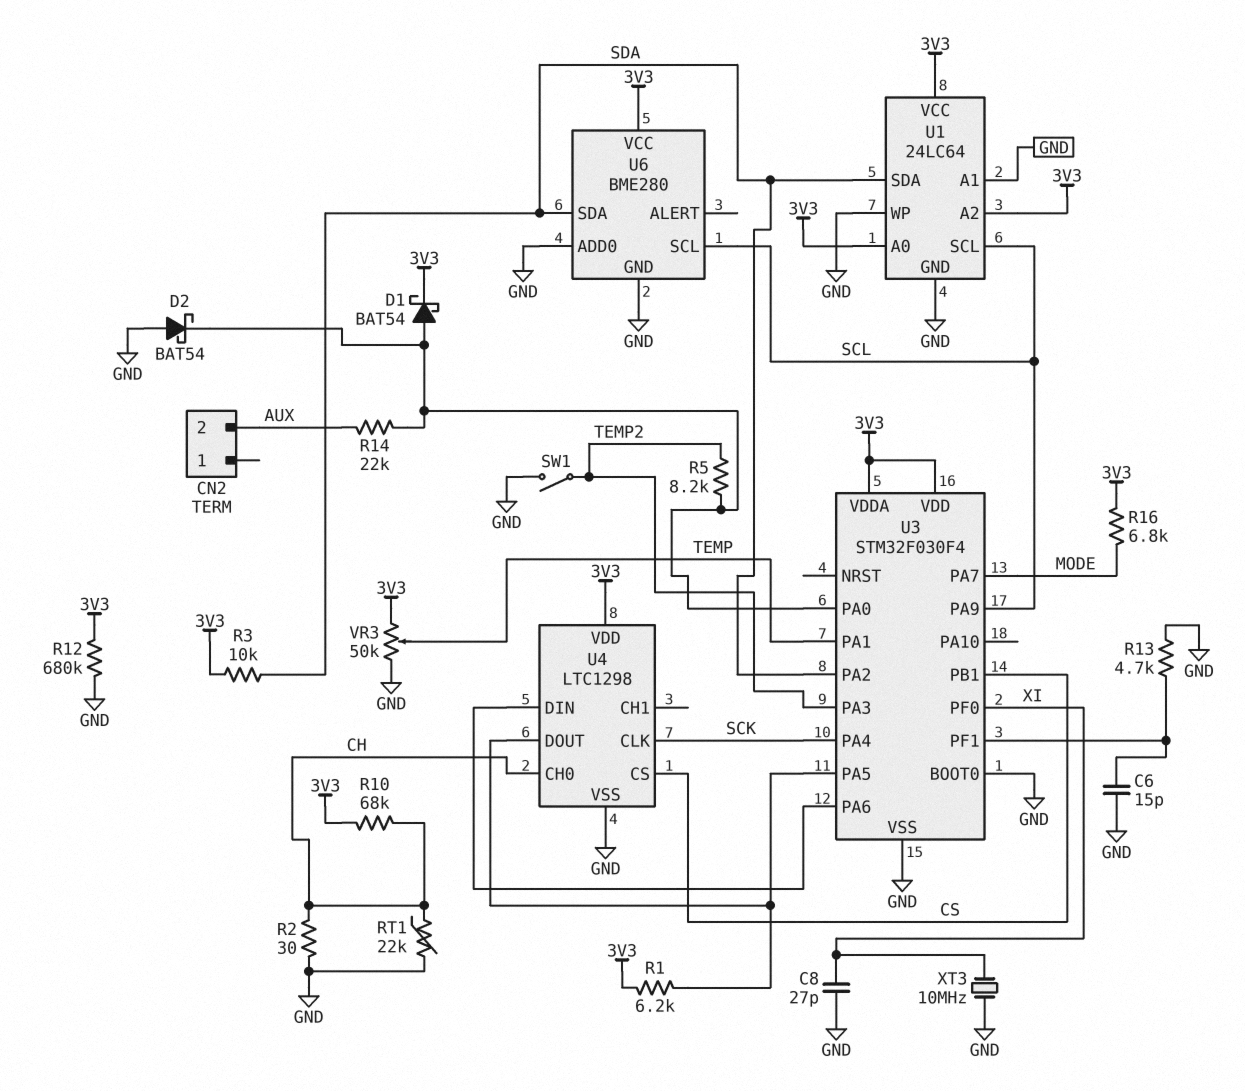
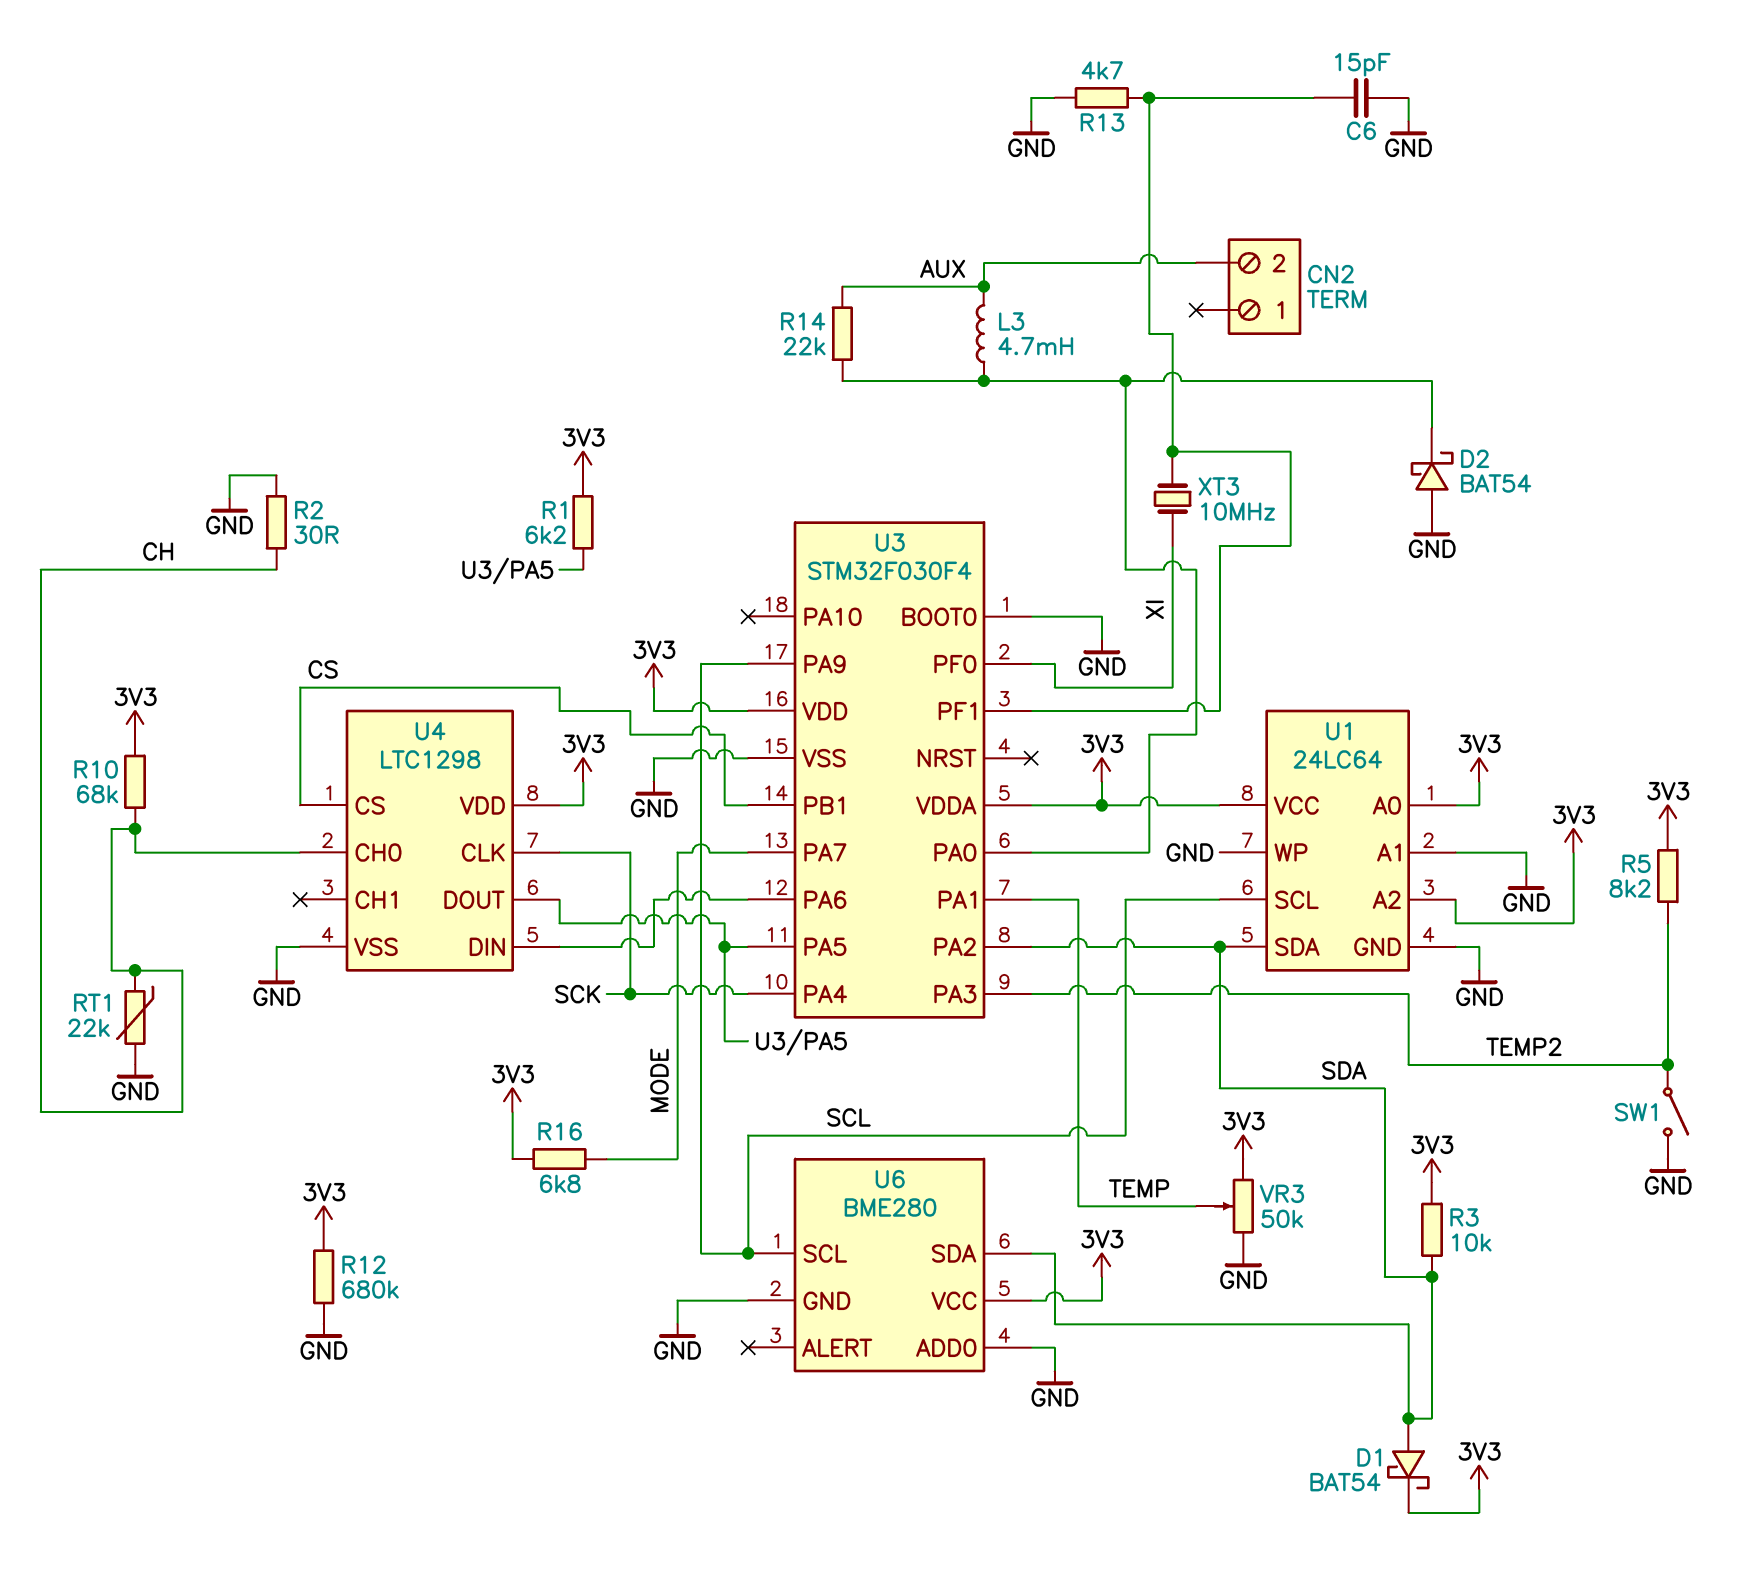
C8: 27pF (GND, XI) -> none
D1: schottky BAT54 (A U3/PA0, K 3V3) -> schottky BAT54 (A SDA, K 3V3)
L3: none -> 4.7mH (AUX, U3/PA0)
R5: 8.2k (TEMP2, U3/PA0) -> 8.2k (3V3, TEMP2)
XT3: 10MHz (GND, XI) -> 10MHz (U3/PF1, XI)

